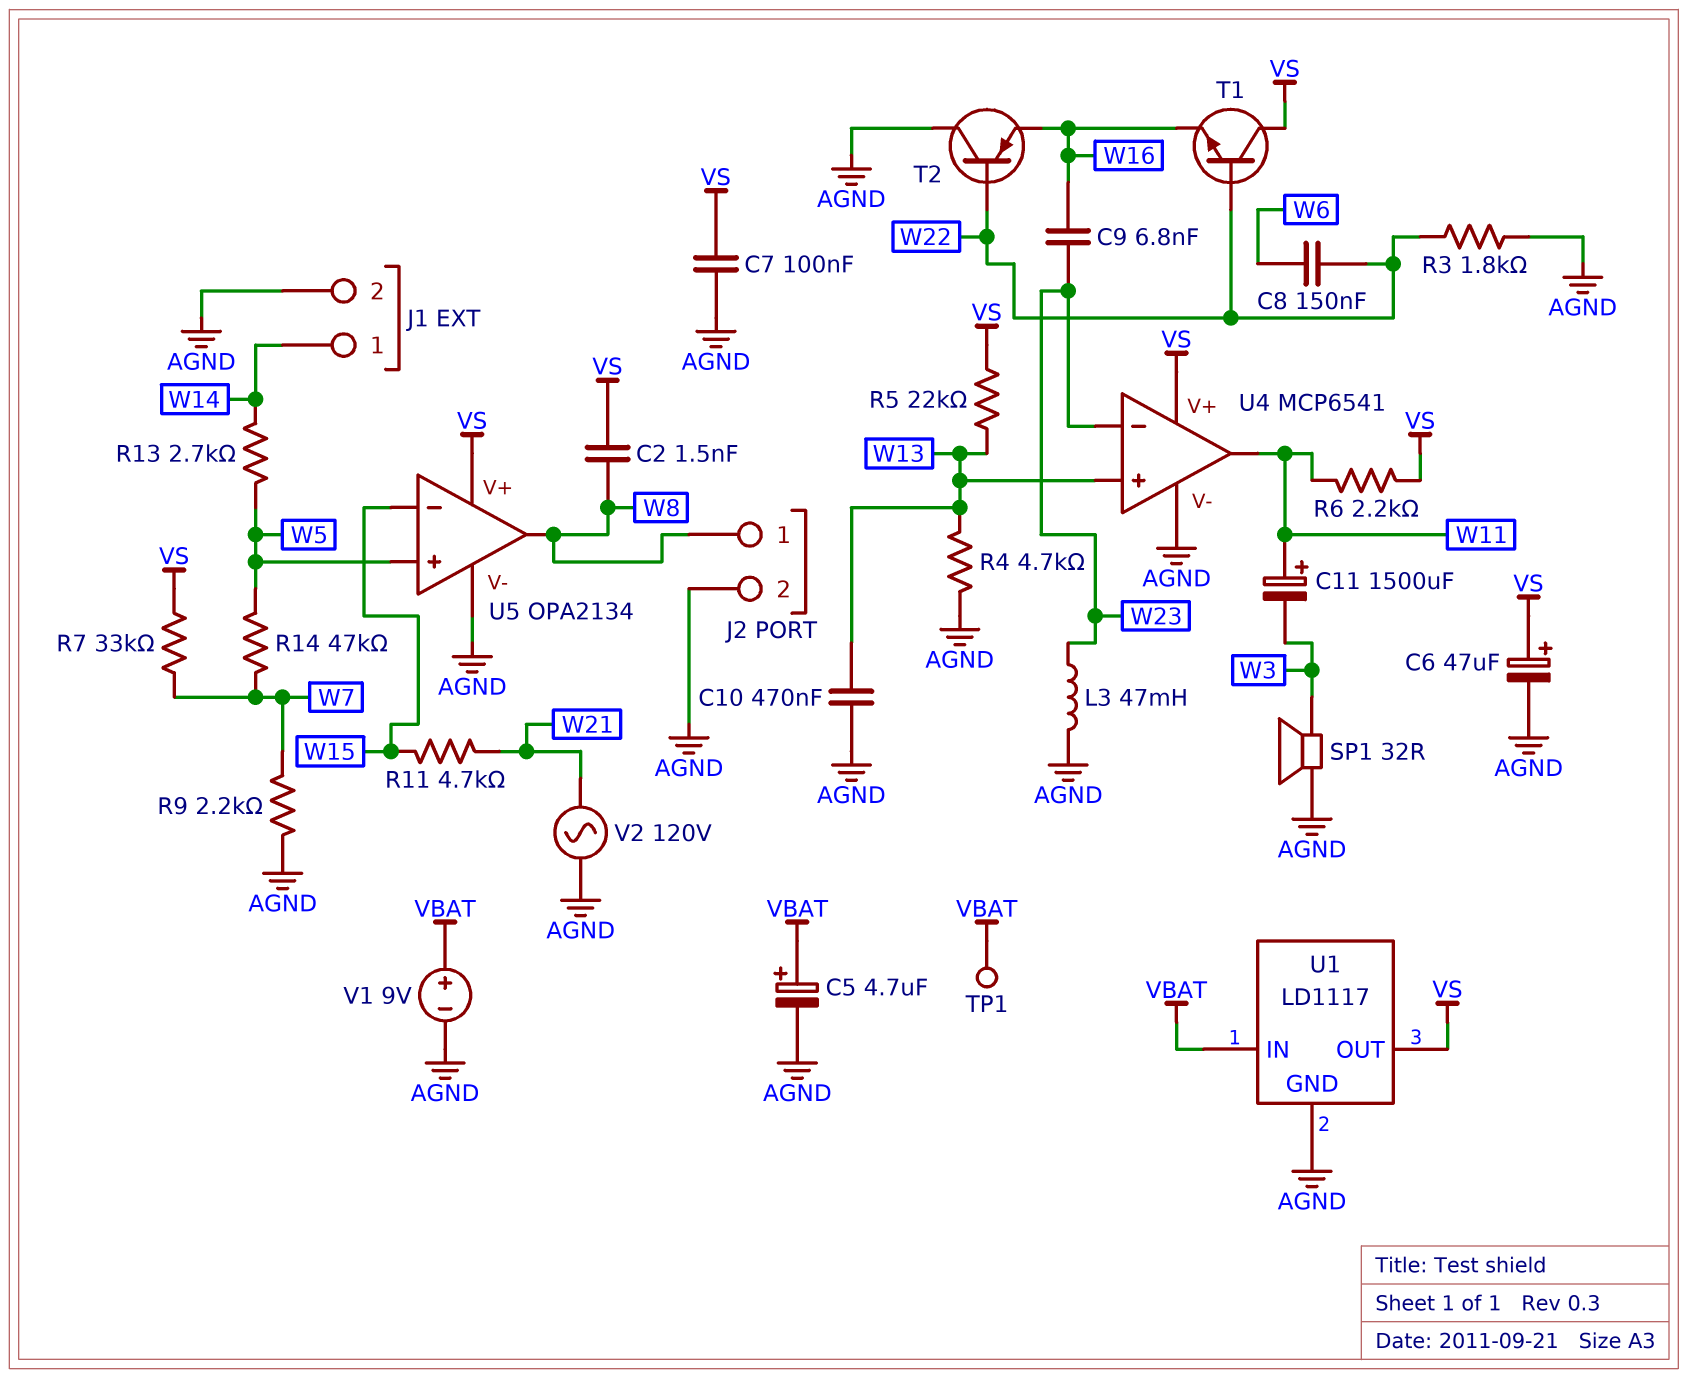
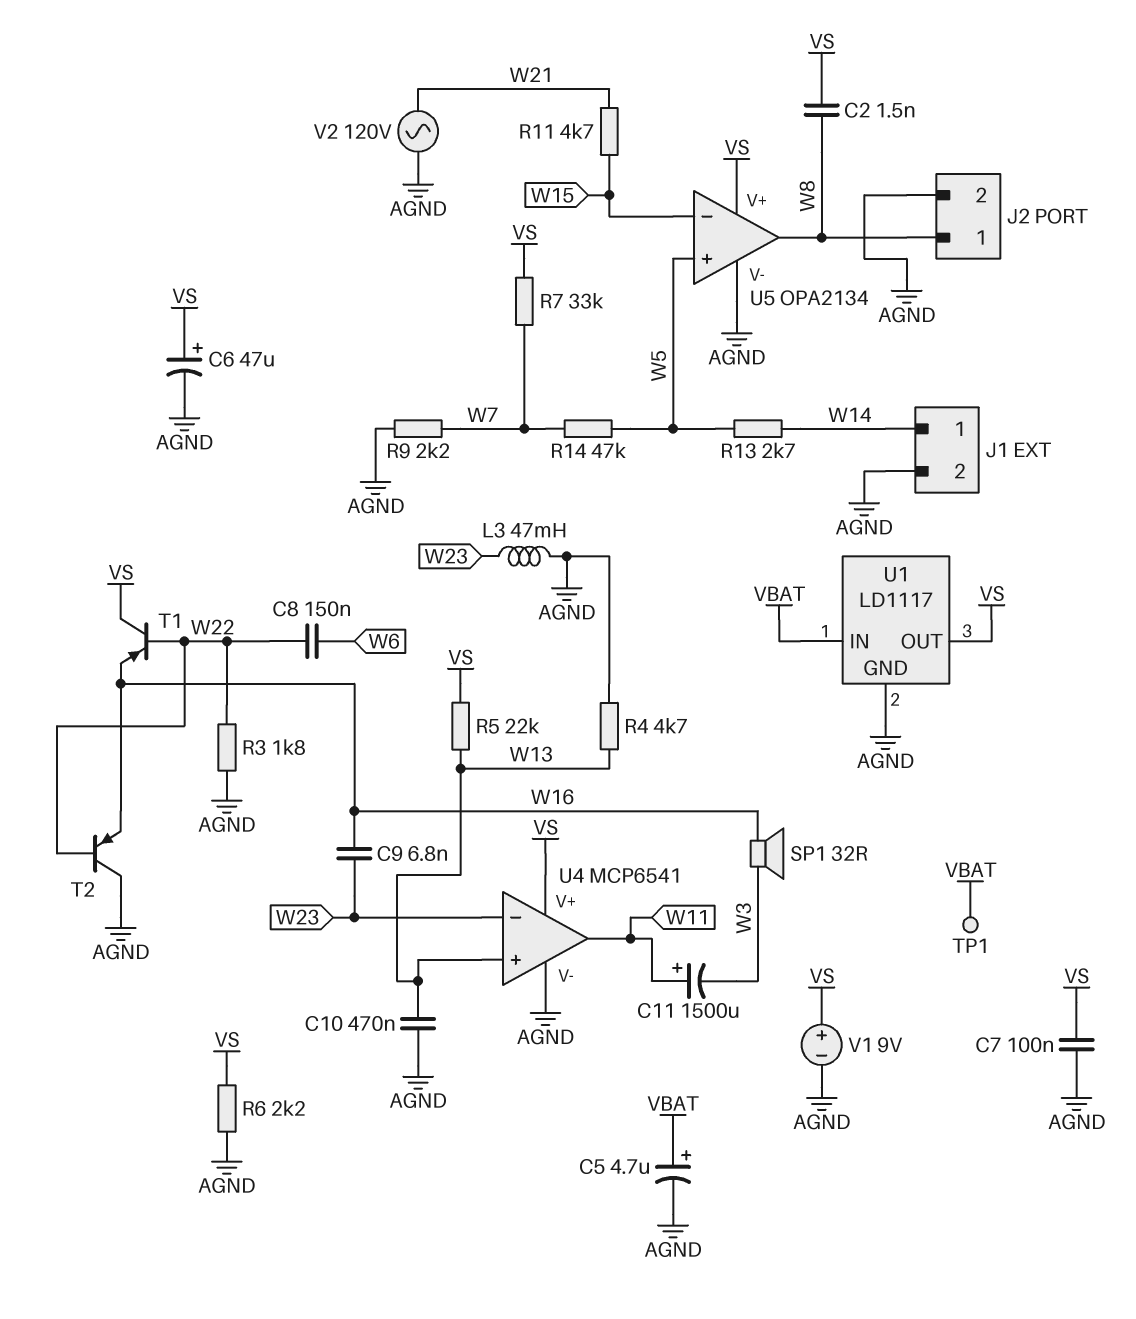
R6: 2.2k (VS, W11) -> 2.2k (AGND, VS)
SP1: speaker 32R (AGND, W3) -> speaker 32R (W3, W16)
T1: NPN (B W22, C VS, E W16) -> PNP (B W22, C VS, E W16)
V1: 9V (plus VBAT, minus AGND) -> 9V (plus VS, minus AGND)

